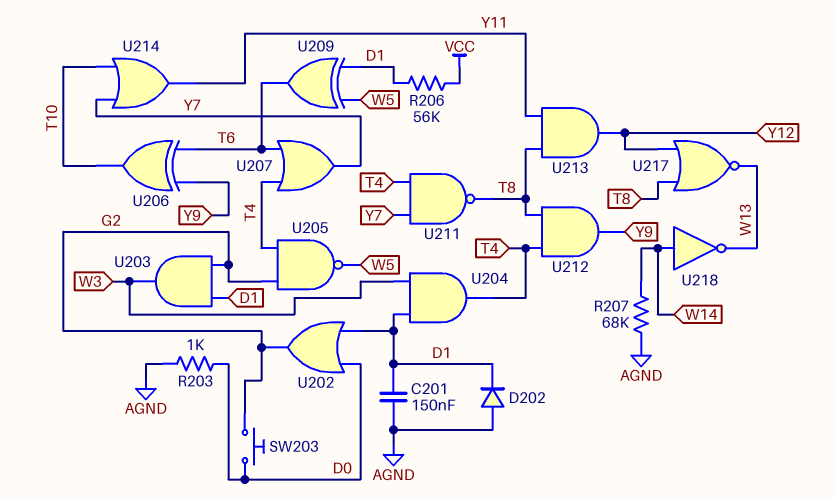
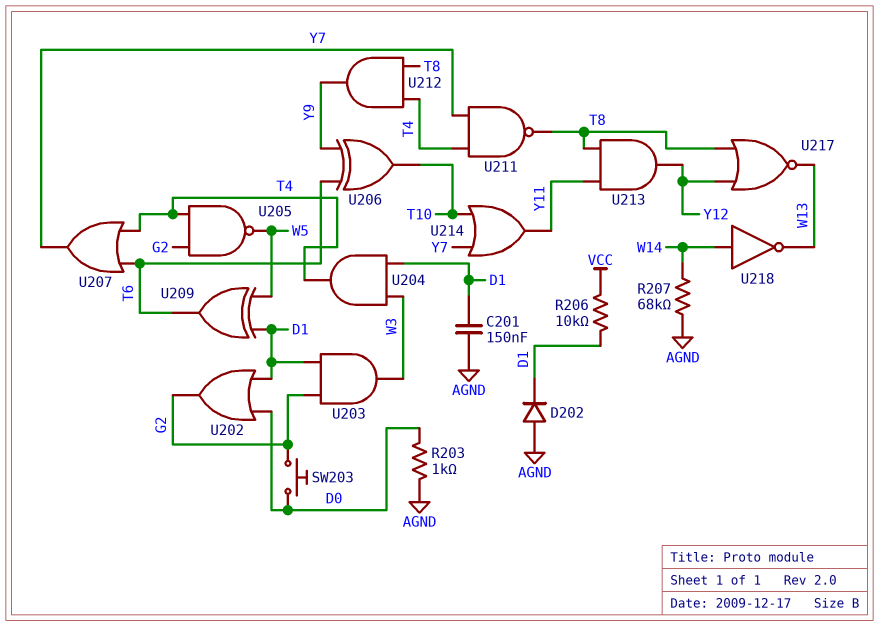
R206: 56k (D1, VCC) -> 10k (D1, VCC)

